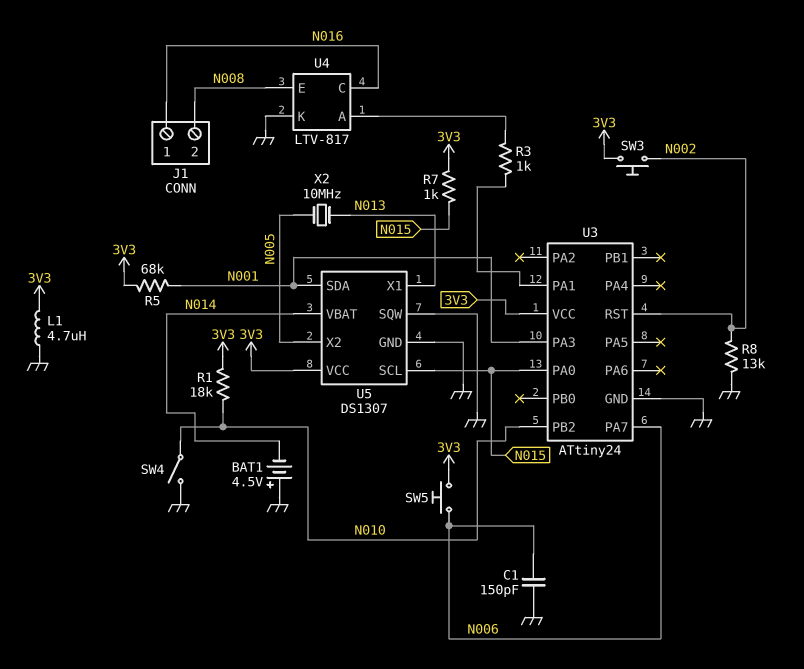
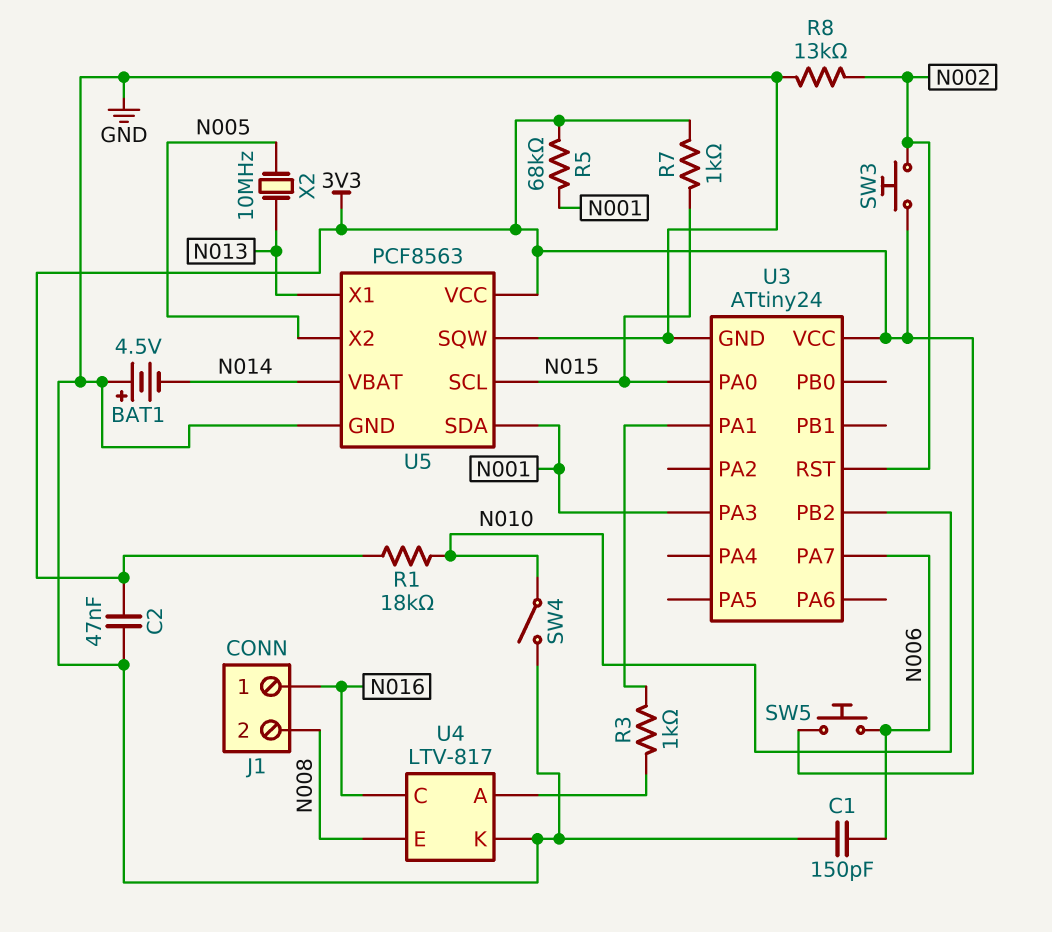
C2: none -> 47nF (3V3, GND)
L1: 4.7uH (3V3, GND) -> none
U5: DS1307 -> PCF8563

